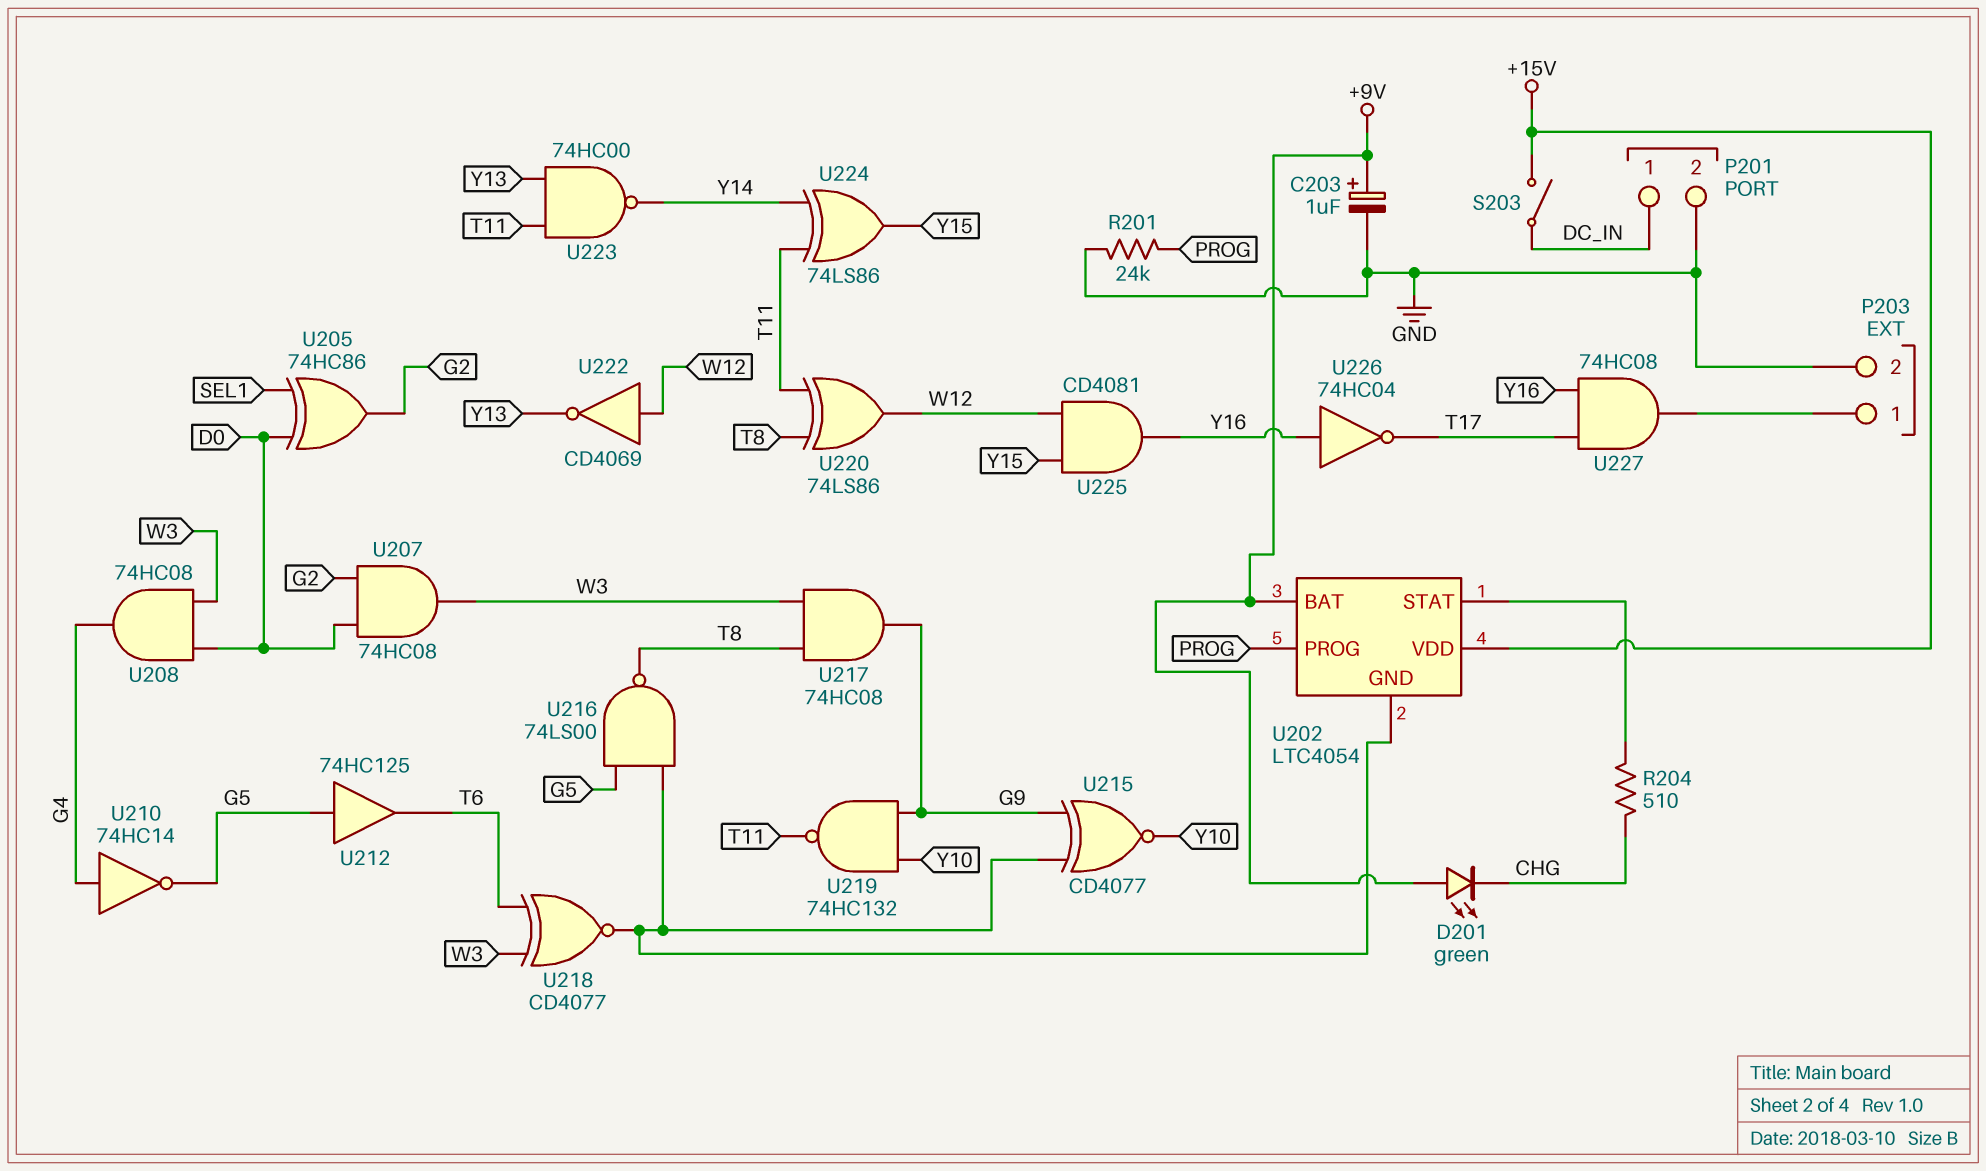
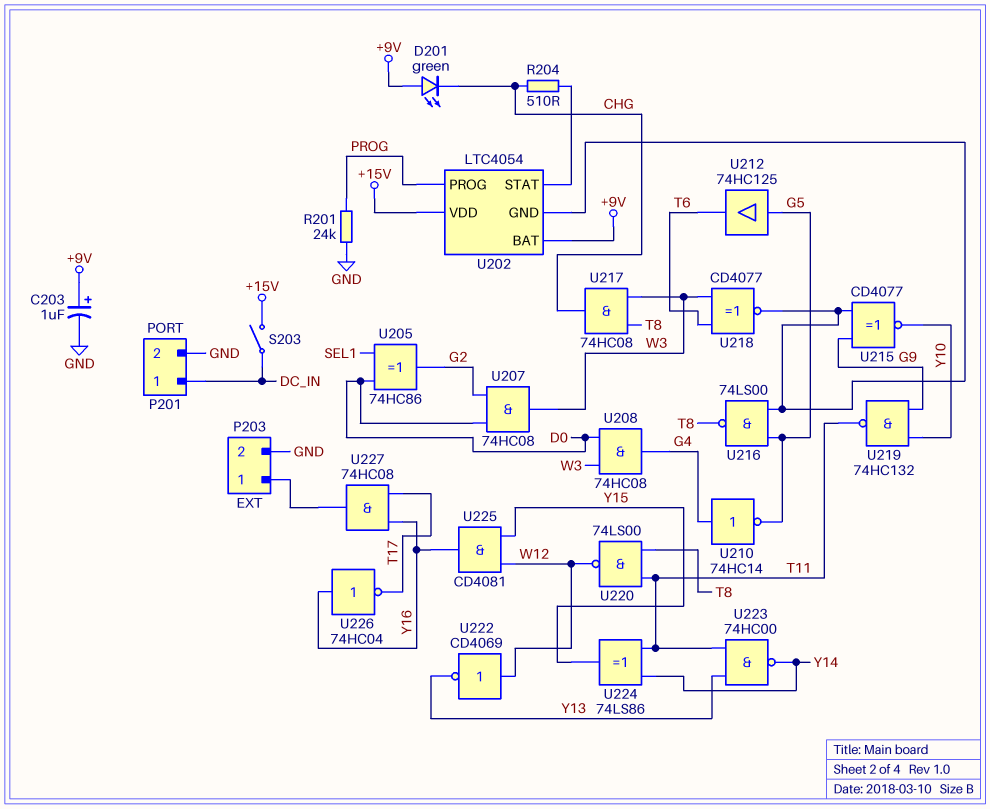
U217: AND 74HC08 (in T8, in W3, out G9) -> AND 74HC08 (in T8, in W3, out CHG)
U220: XOR 74LS86 (in T8, in T11, out W12) -> NAND 74LS00 (in T8, in T11, out W12)

